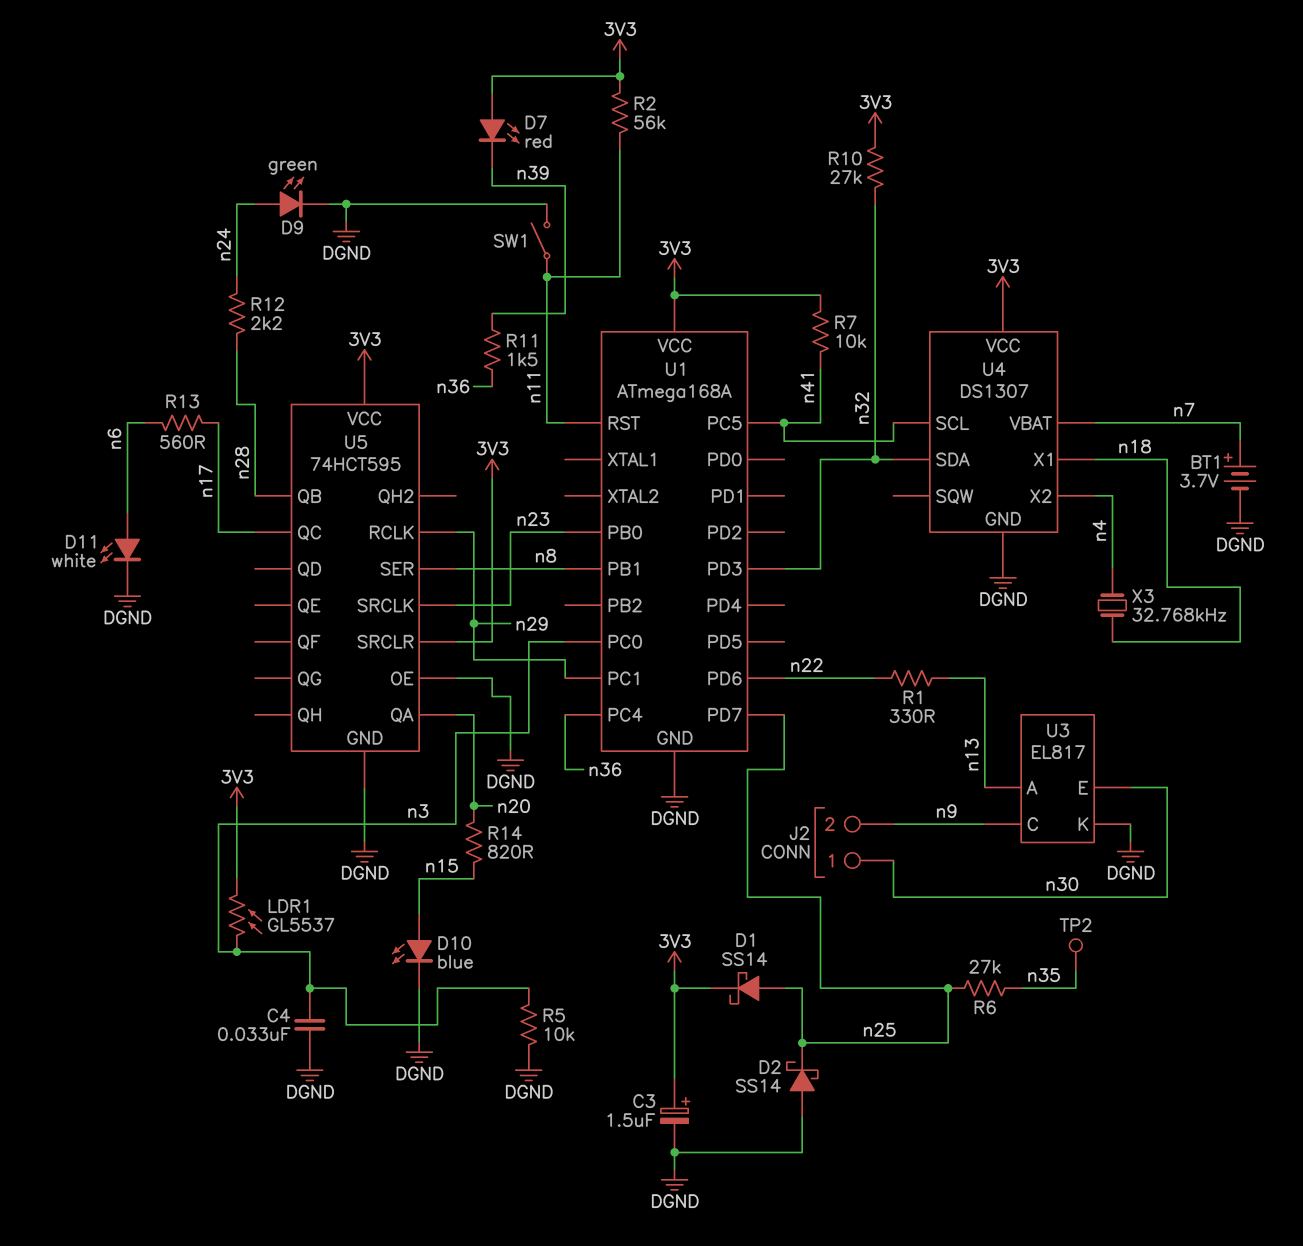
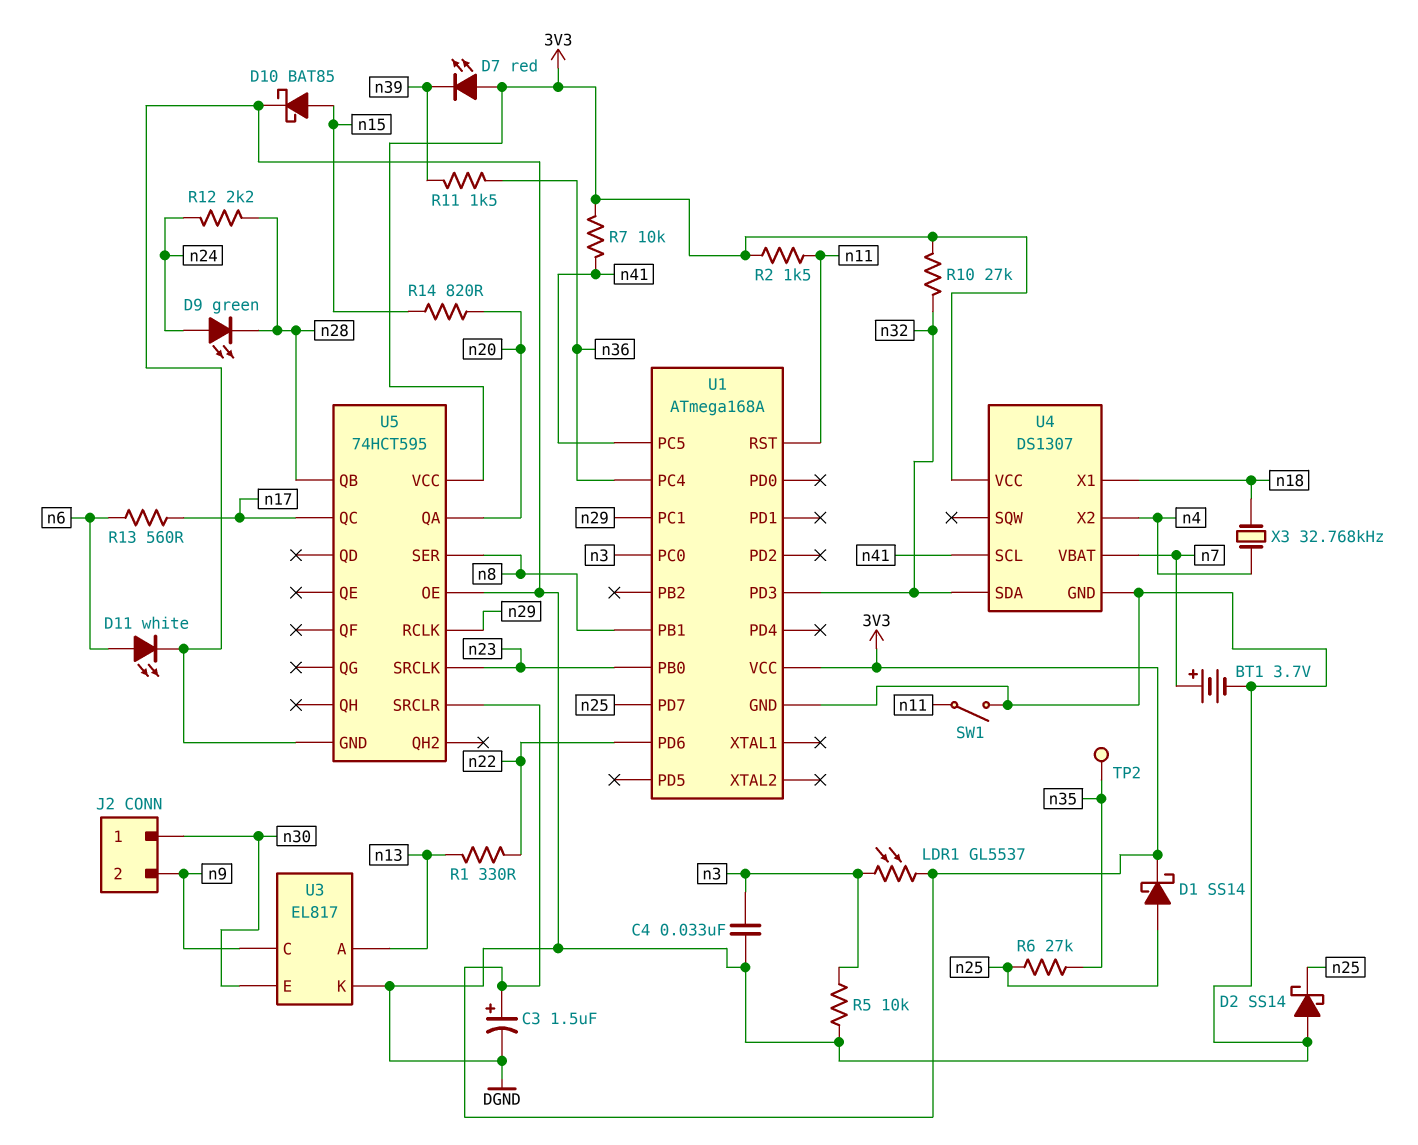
D9: LED green (A n24, K DGND) -> LED green (A n24, K n28)
D10: LED blue (A n15, K DGND) -> schottky BAT85 (A n15, K DGND)
R2: 56k (3V3, n11) -> 1.5k (3V3, n11)

